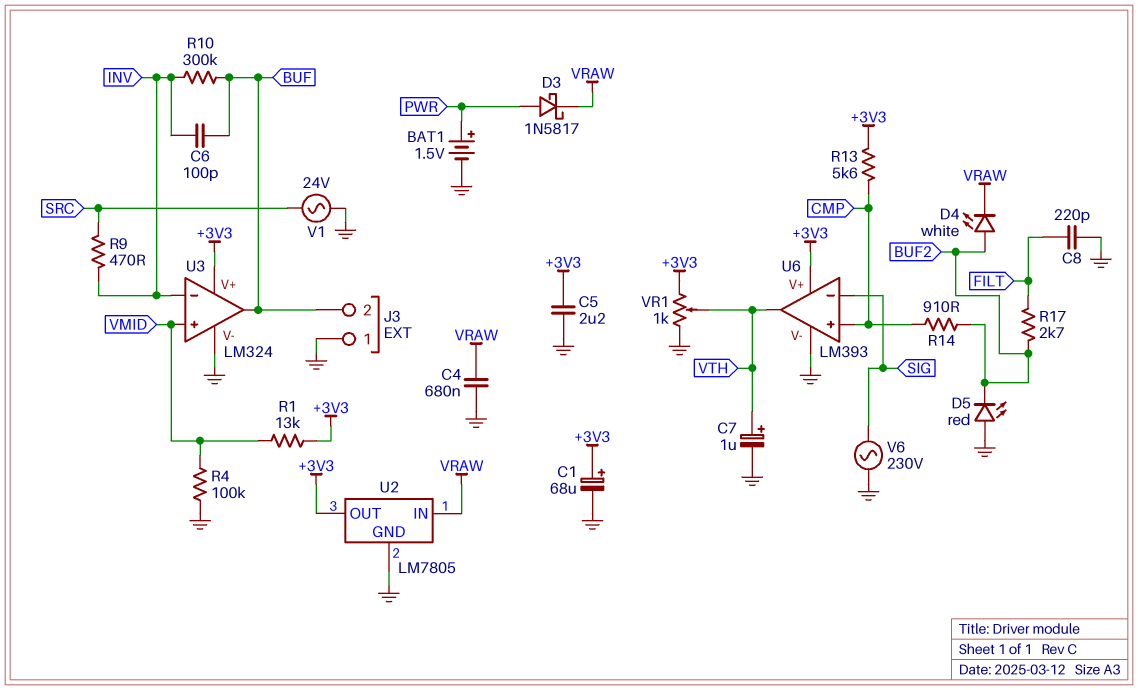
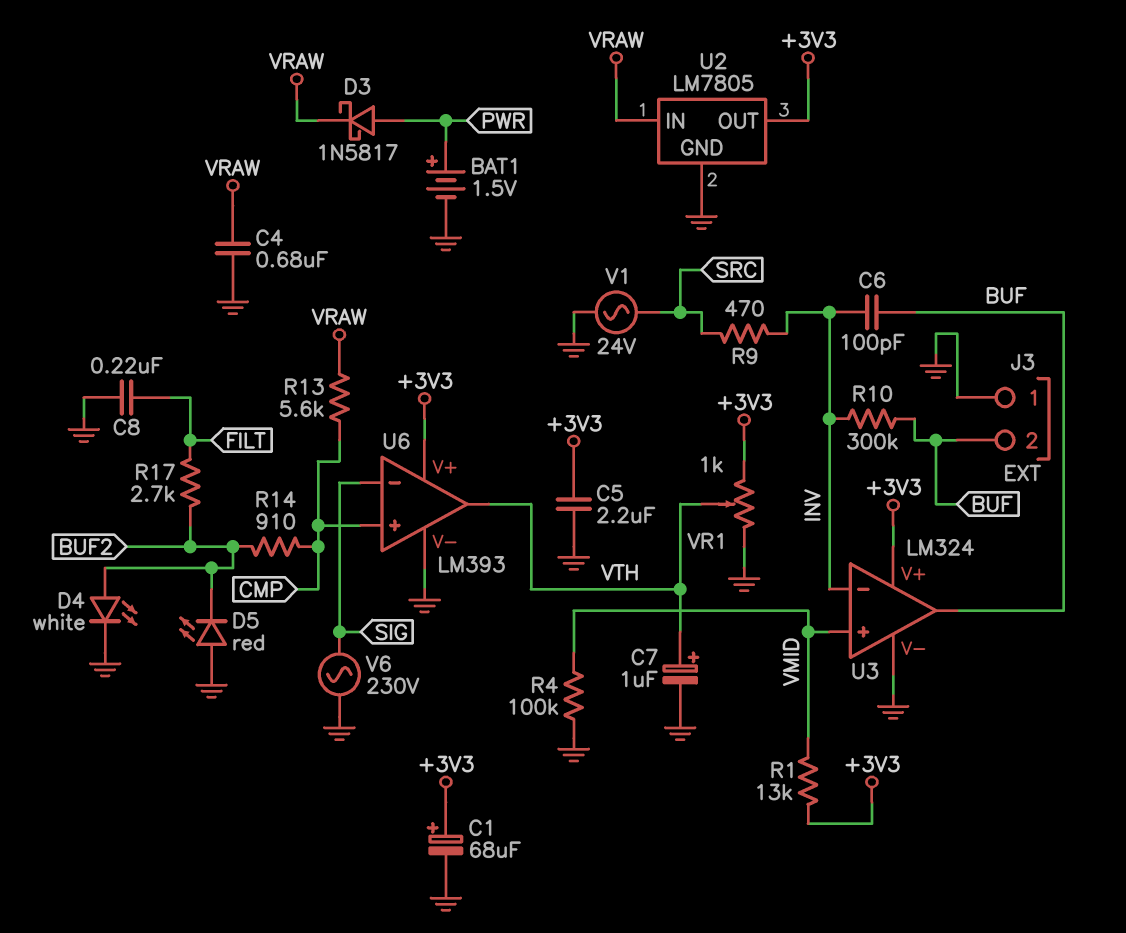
C8: 220pF (FILT, GND) -> 220nF (FILT, GND)
D4: LED white (A BUF2, K VRAW) -> LED white (A BUF2, K GND)
R13: 5.6k (+3V3, CMP) -> 5.6k (CMP, VRAW)

